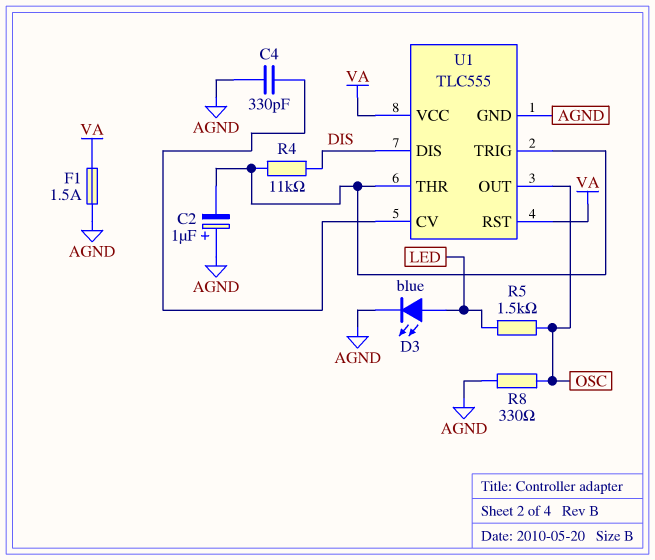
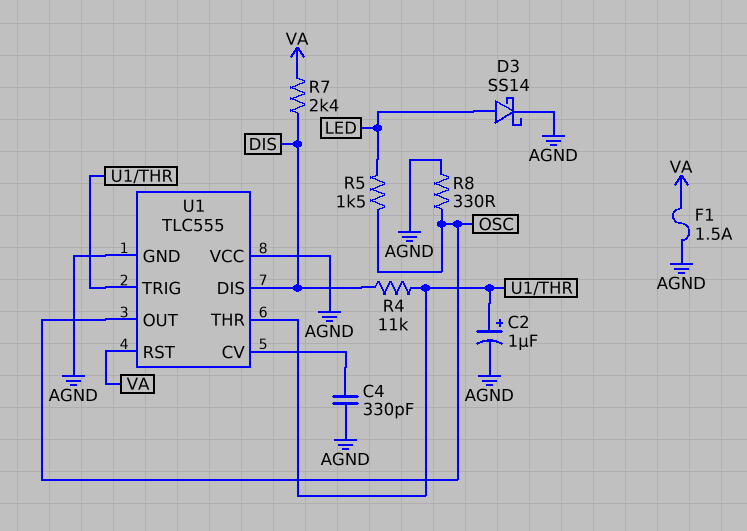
C2: 1uF (plus AGND, minus U1/THR) -> 1uF (plus U1/THR, minus AGND)
D3: LED blue (A LED, K AGND) -> schottky SS14 (A LED, K AGND)
R7: none -> 2.4k (DIS, VA)
U1 pin VCC: VA -> AGND

